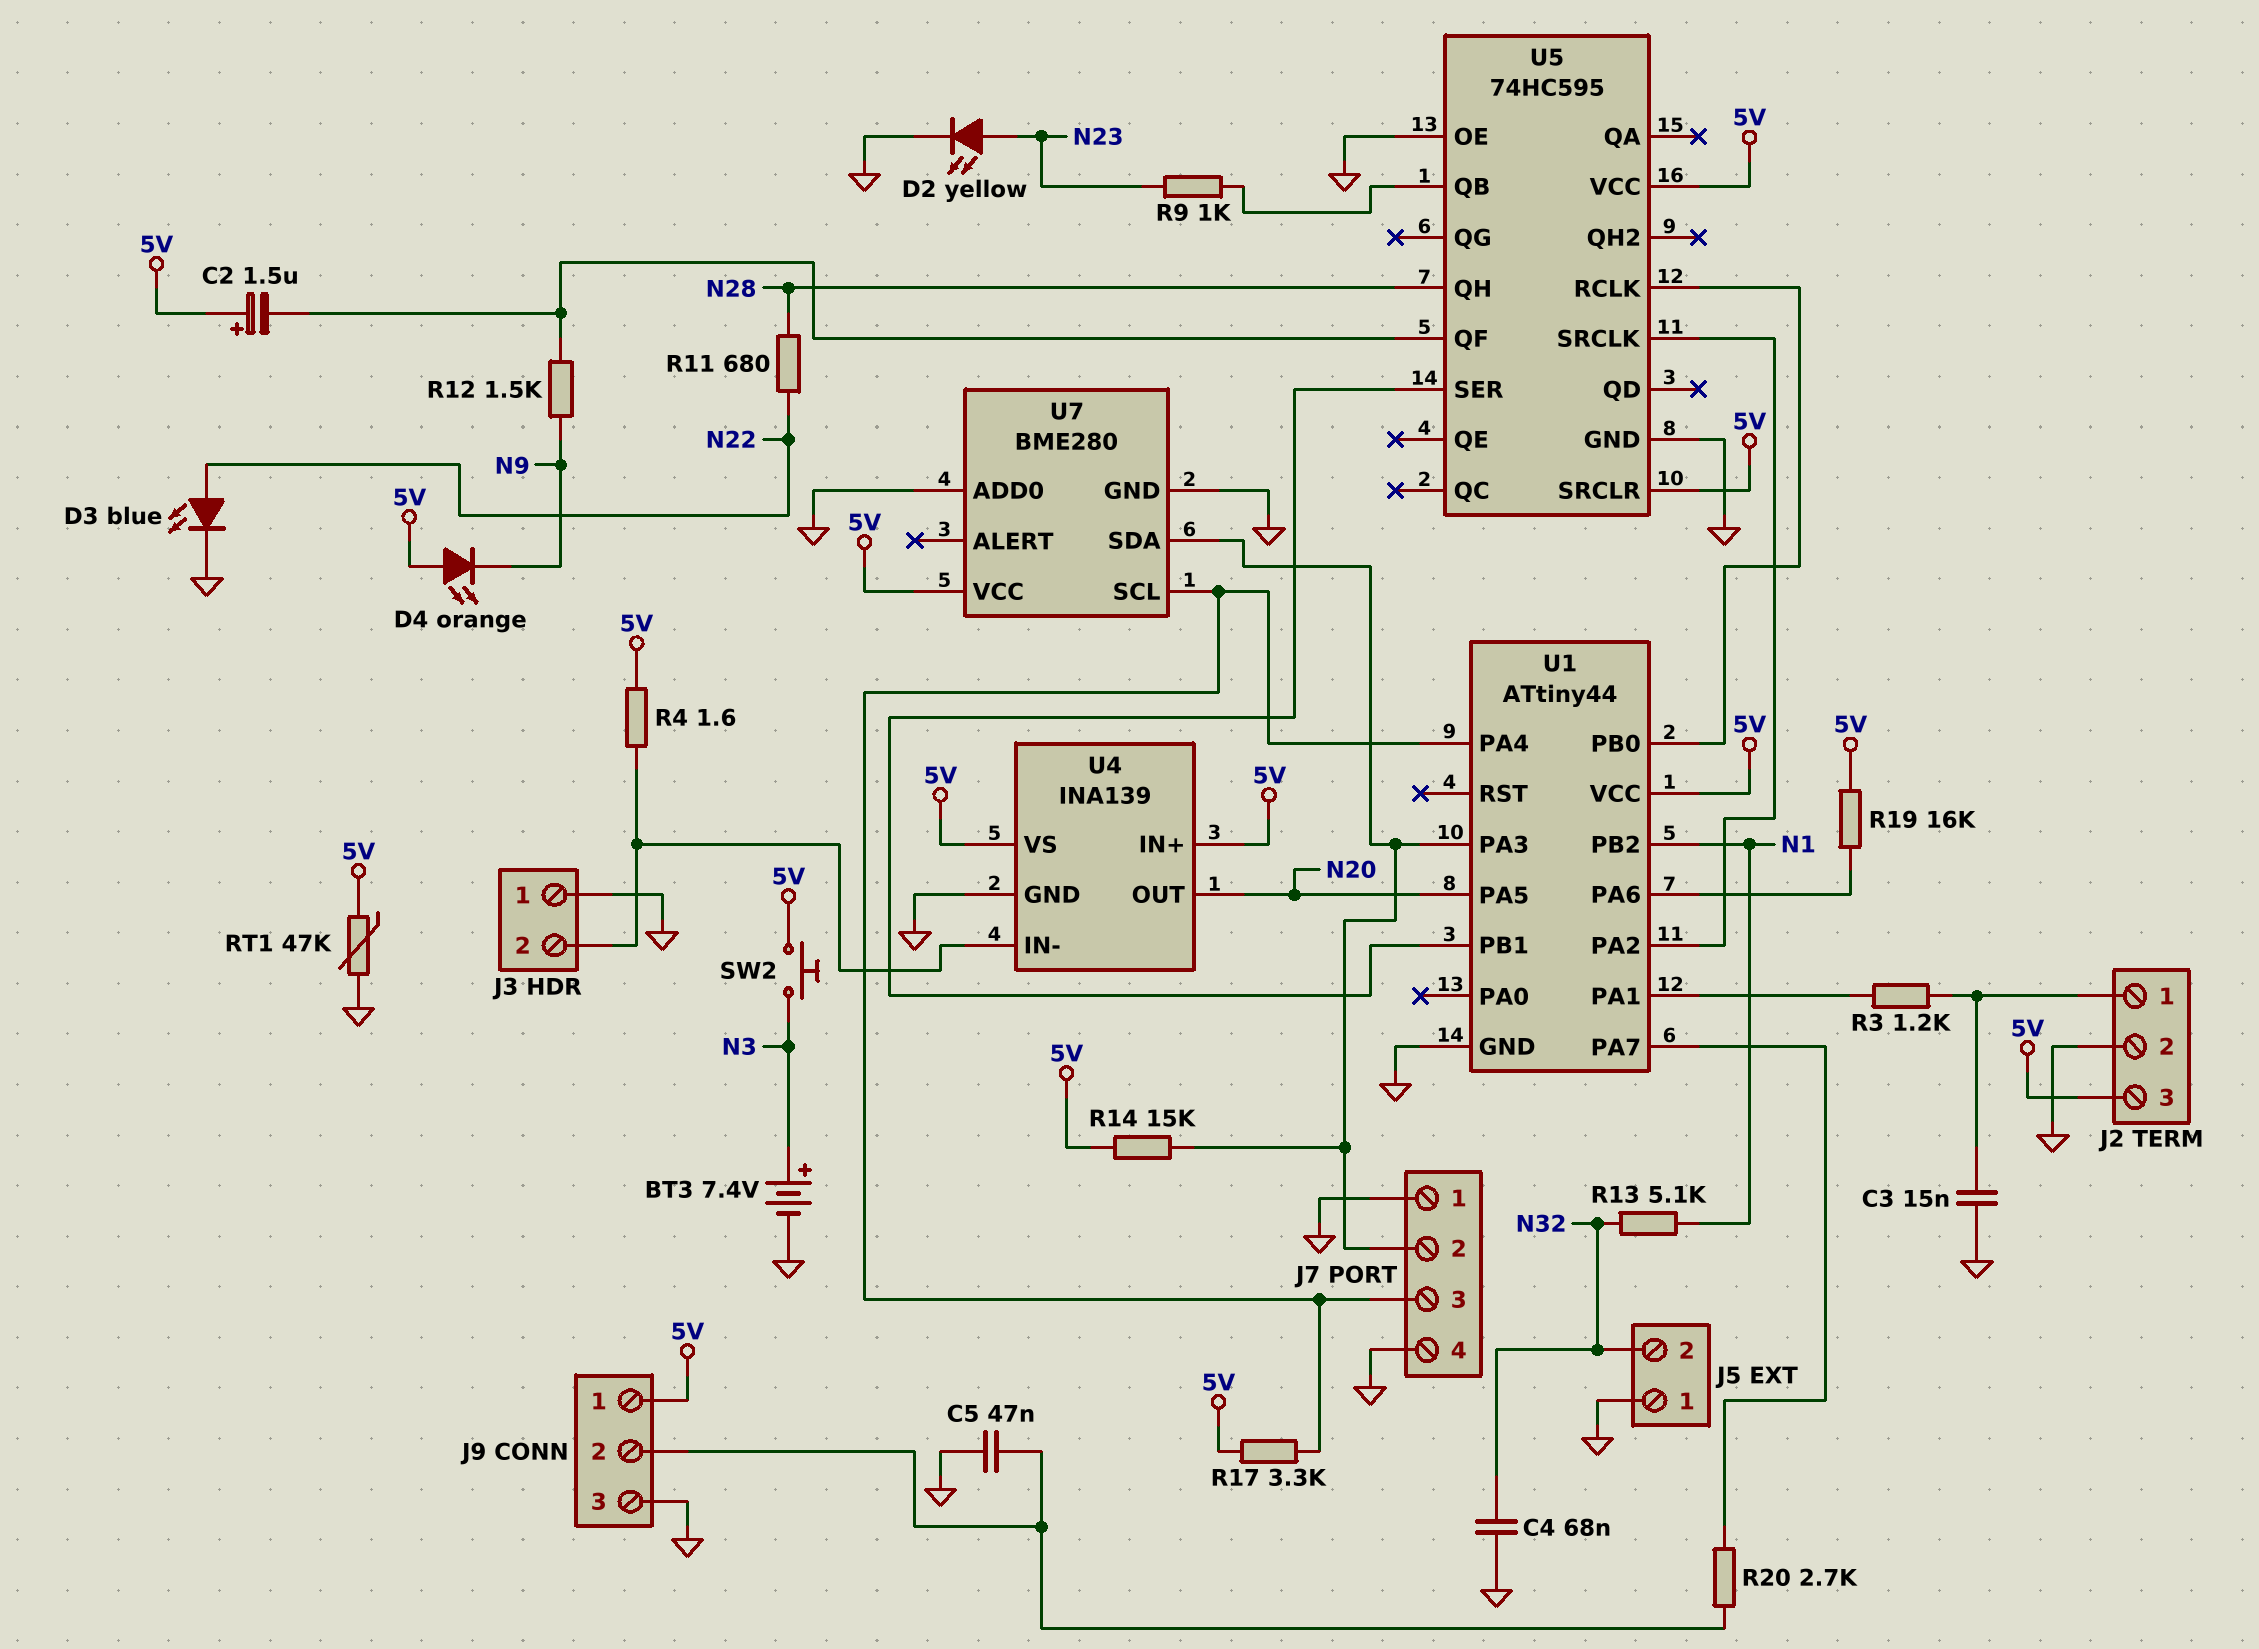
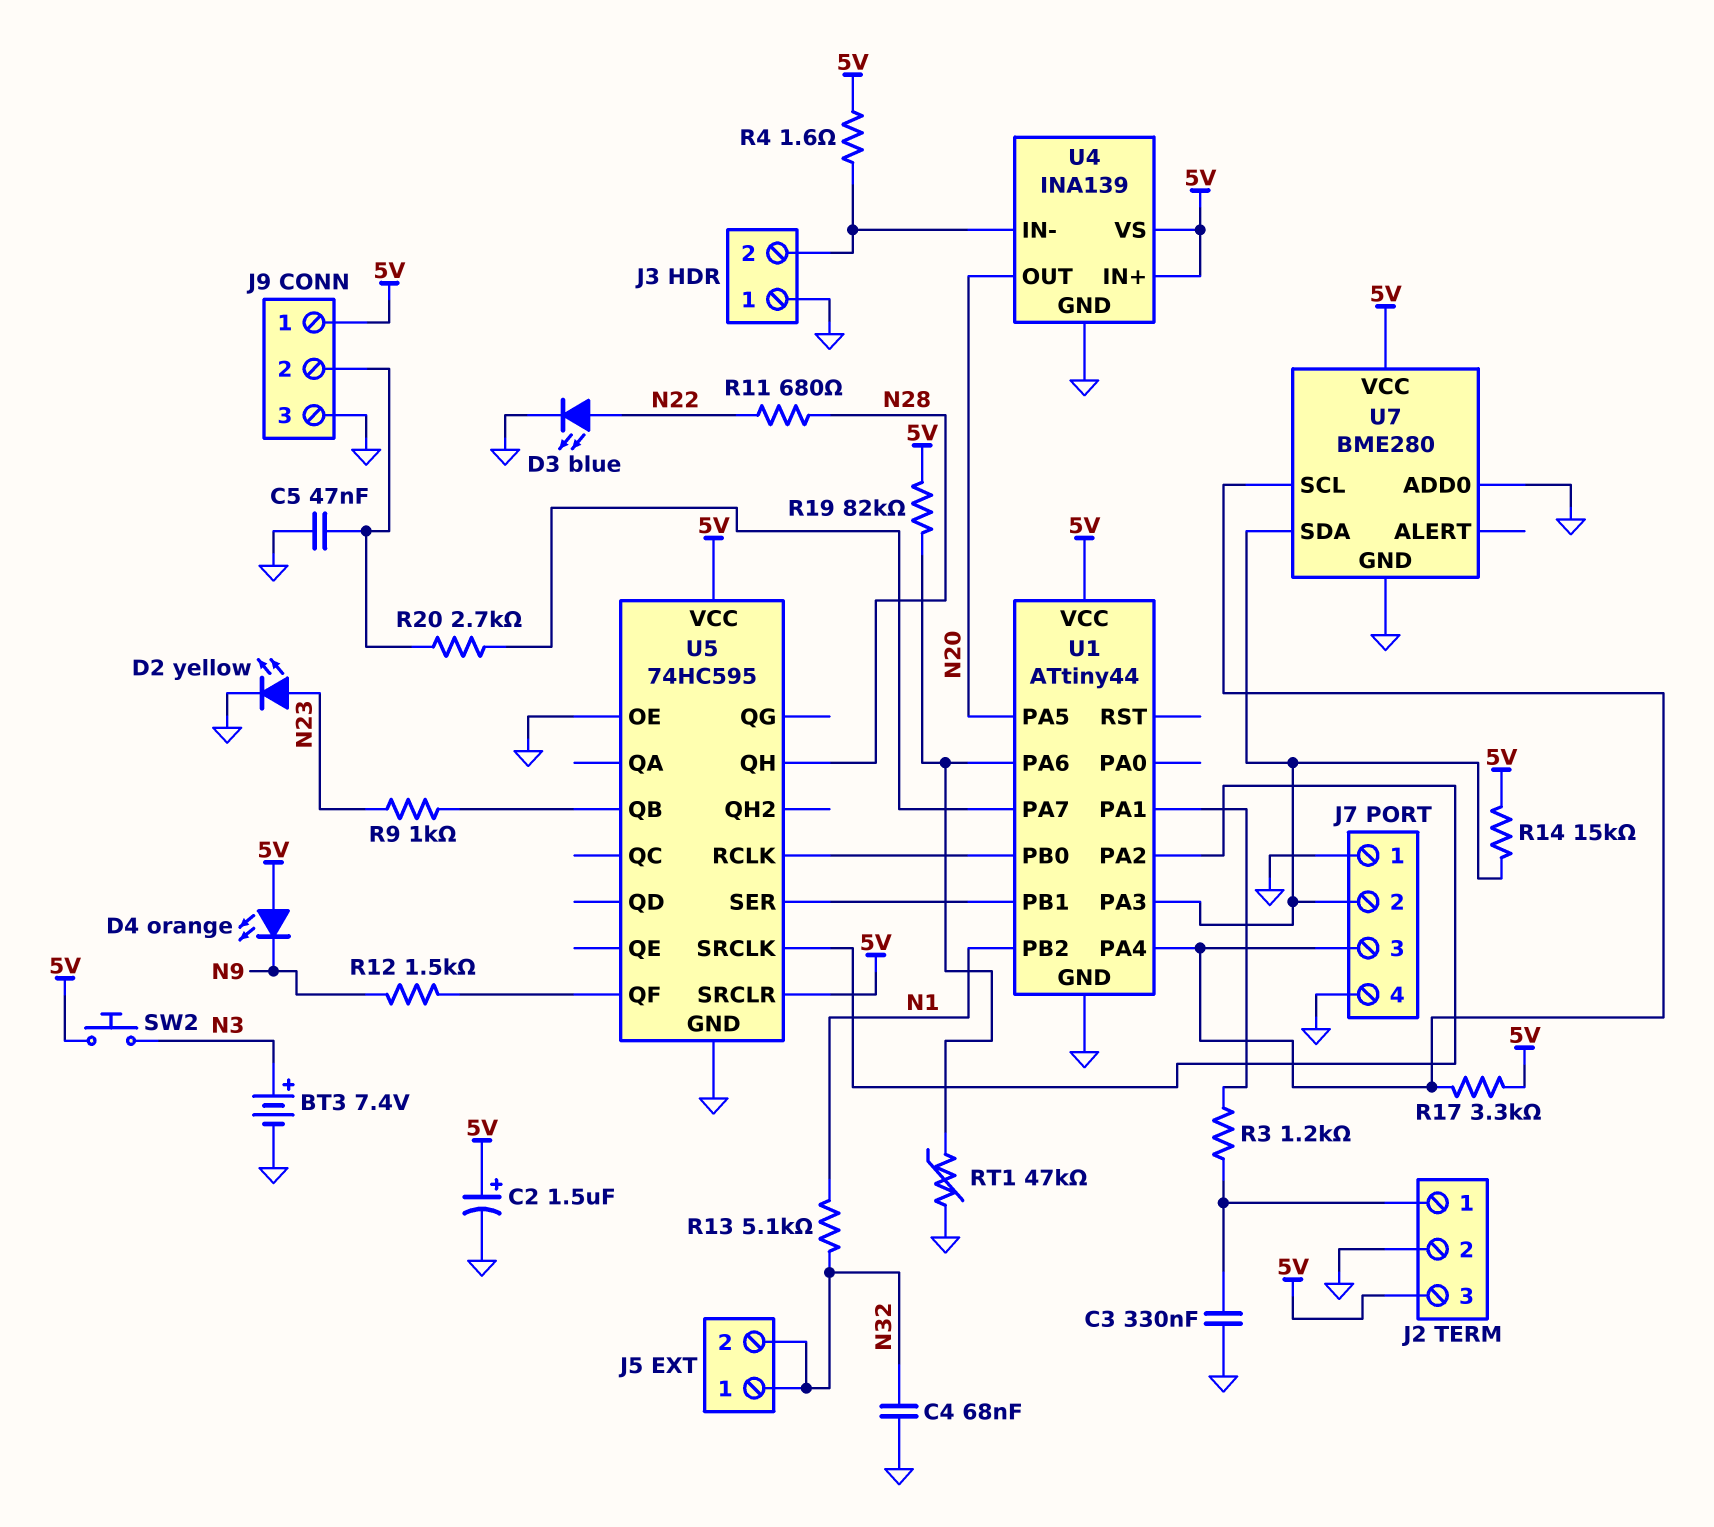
C2: 1.5uF (plus 5V, minus U5/QF) -> 1.5uF (plus 5V, minus GND)
C3: 15nF (GND, J2/1) -> 330nF (GND, J2/1)
J5 pin 1: GND -> N32
R19: 16k (5V, U1/PA6) -> 82k (5V, U1/PA6)
RT1: 47k (5V, GND) -> 47k (GND, U1/PA6)

